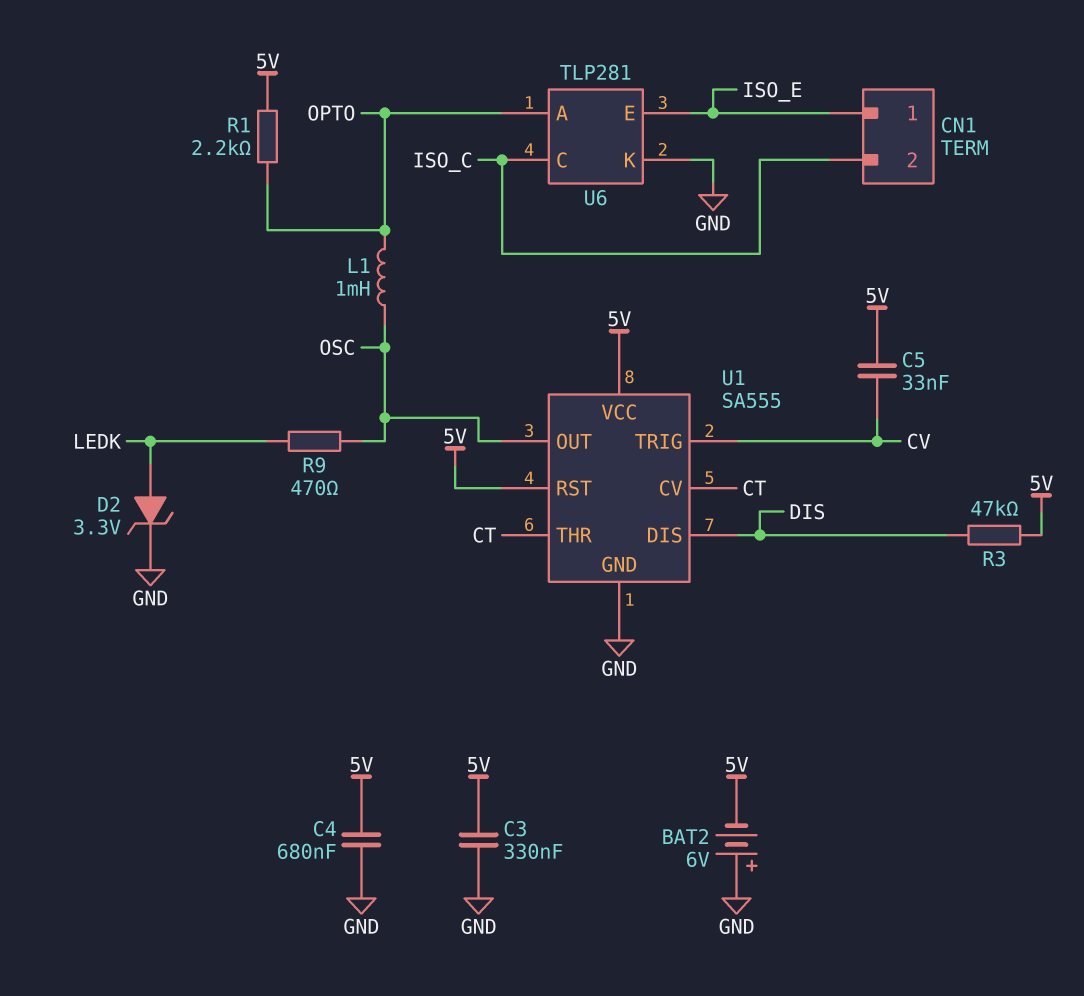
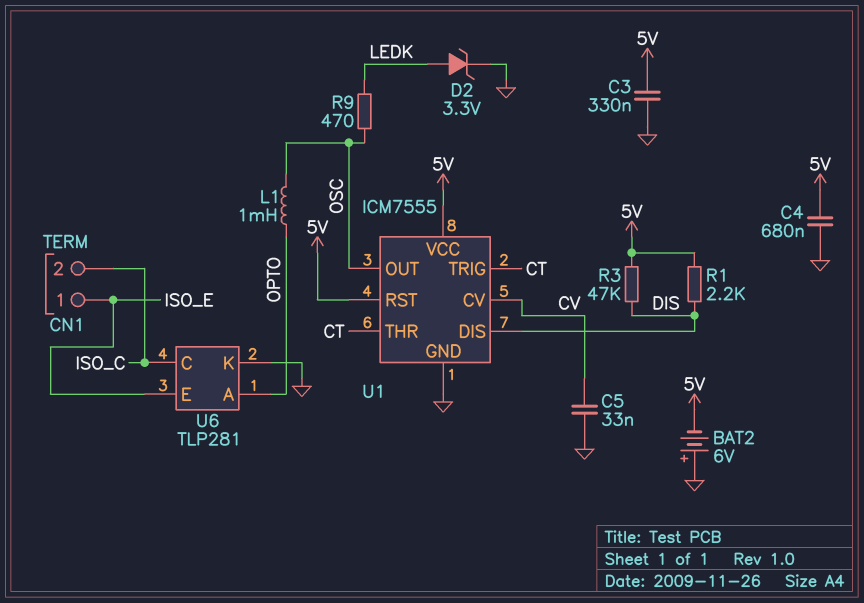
C5: 33nF (5V, CV) -> 33nF (CV, GND)
R1: 2.2k (5V, OPTO) -> 2.2k (5V, DIS)
U1: SA555 -> ICM7555
U1 pin CV: CT -> CV
U1 pin TRIG: CV -> CT

